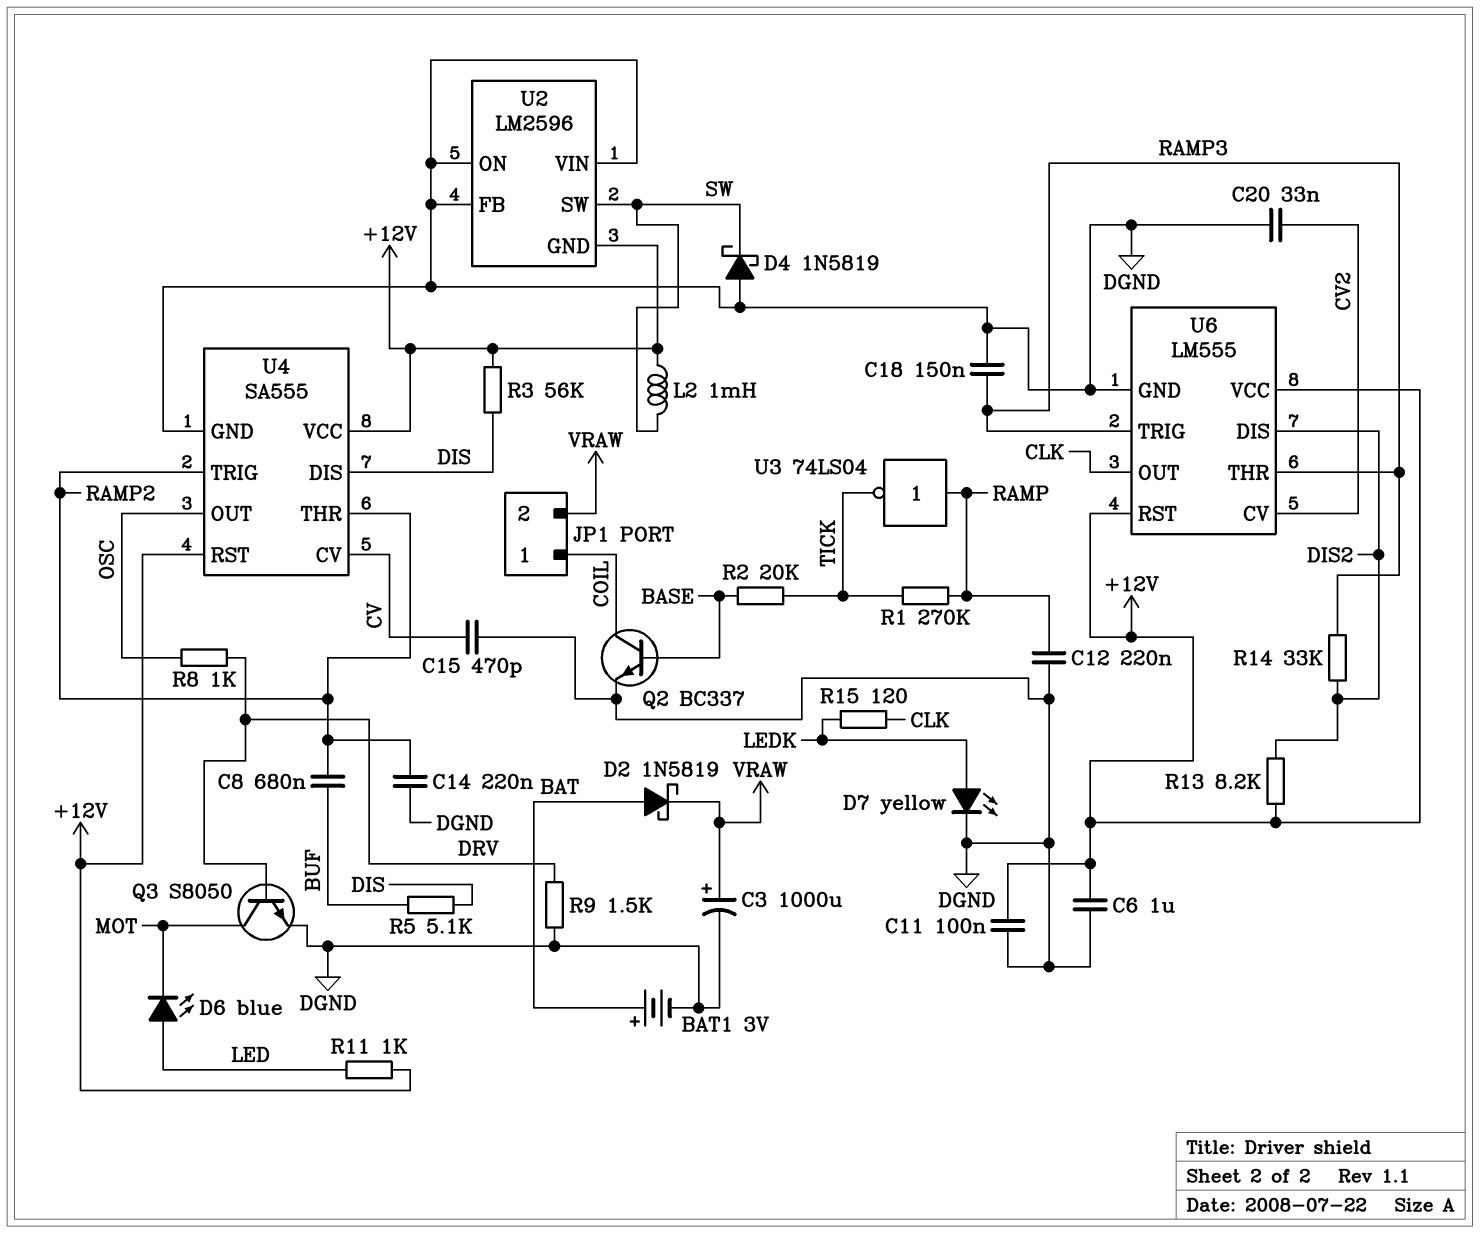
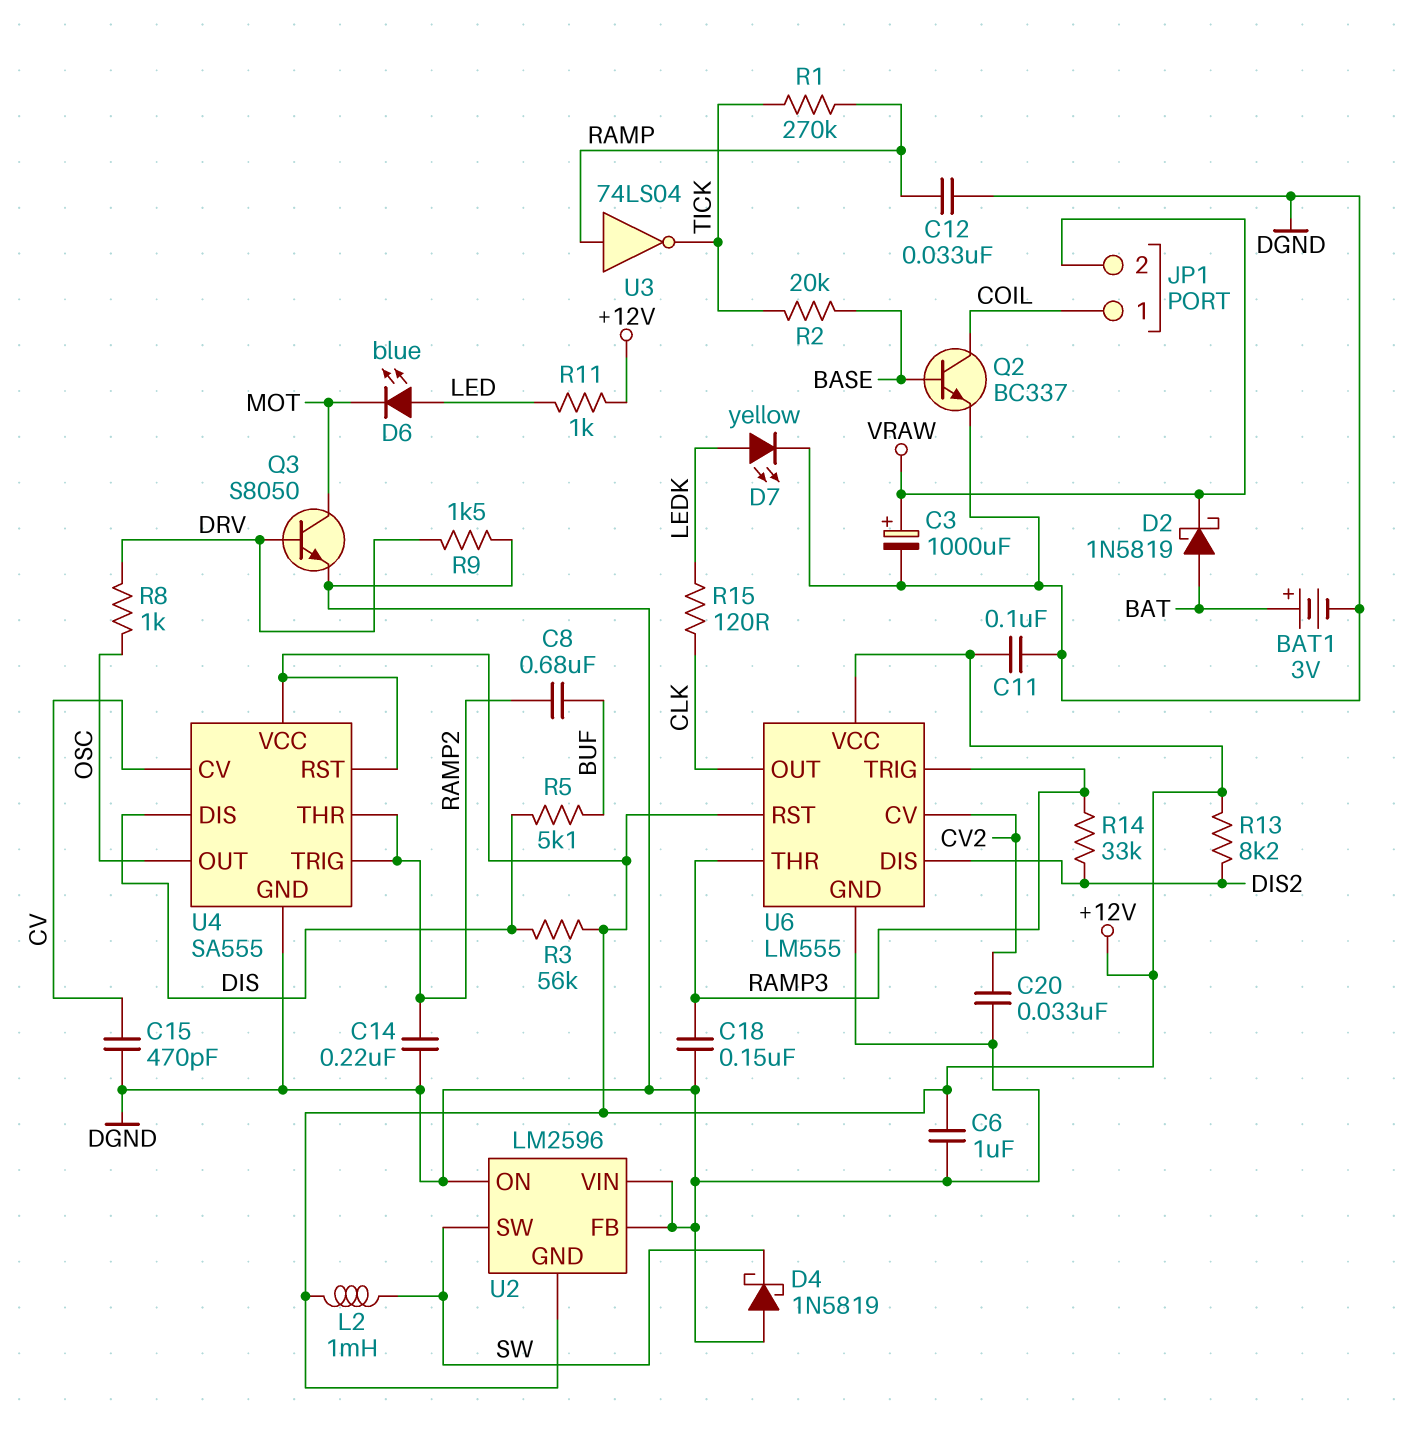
C12: 220nF (DGND, RAMP) -> 33nF (DGND, RAMP)

